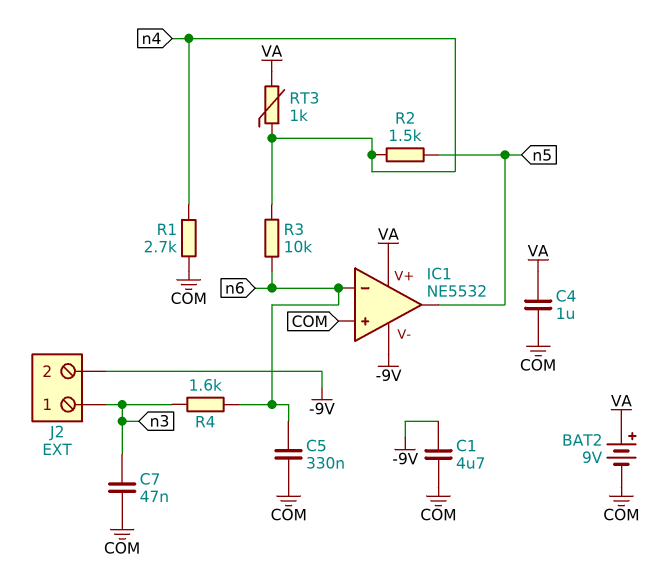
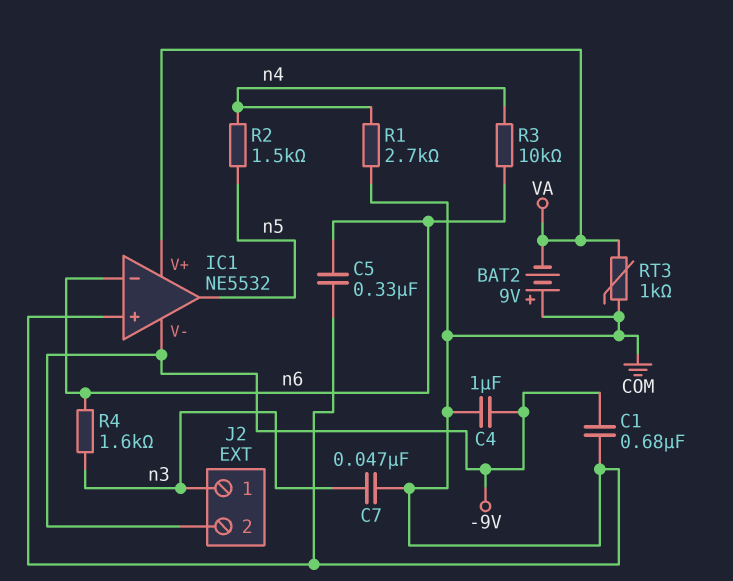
BAT2: 9V (plus VA, minus COM) -> 9V (plus COM, minus VA)
C1: 4.7uF (-9V, COM) -> 680nF (-9V, COM)
C4: 1uF (COM, VA) -> 1uF (-9V, COM)
RT3: 1k (VA, n4) -> 1k (COM, VA)

